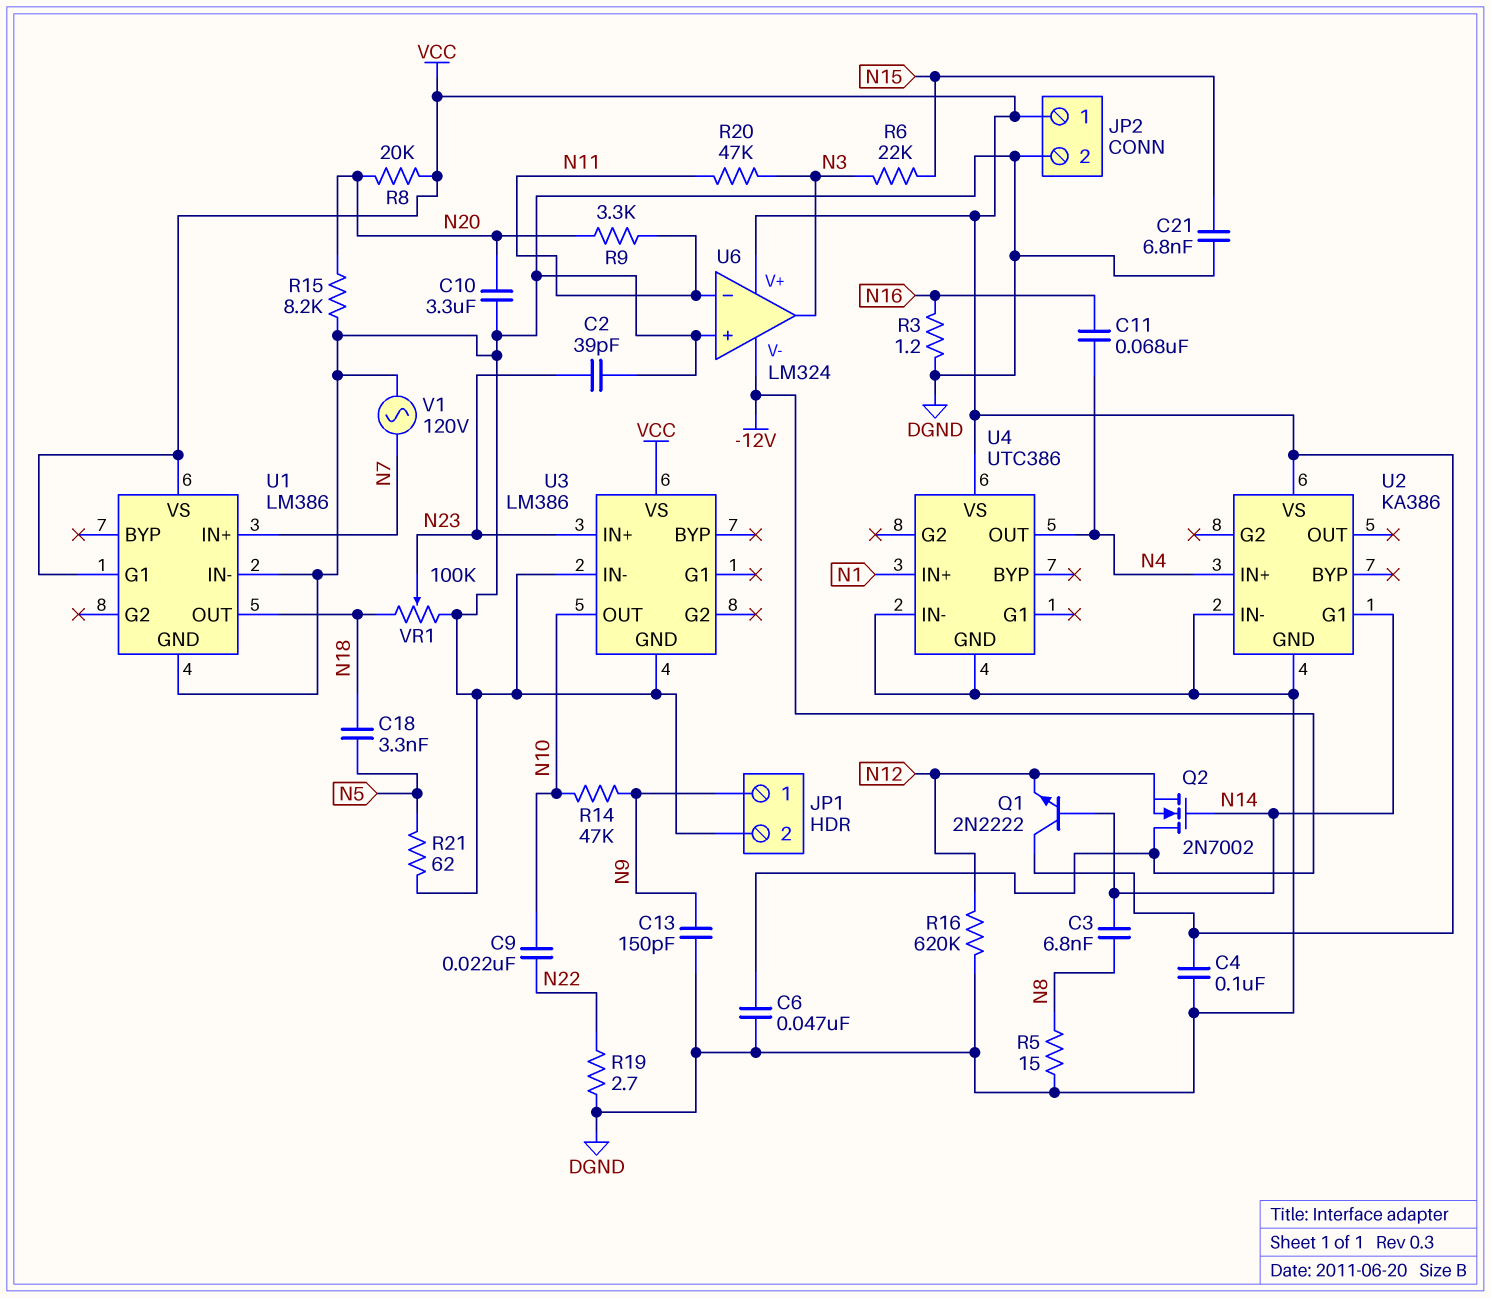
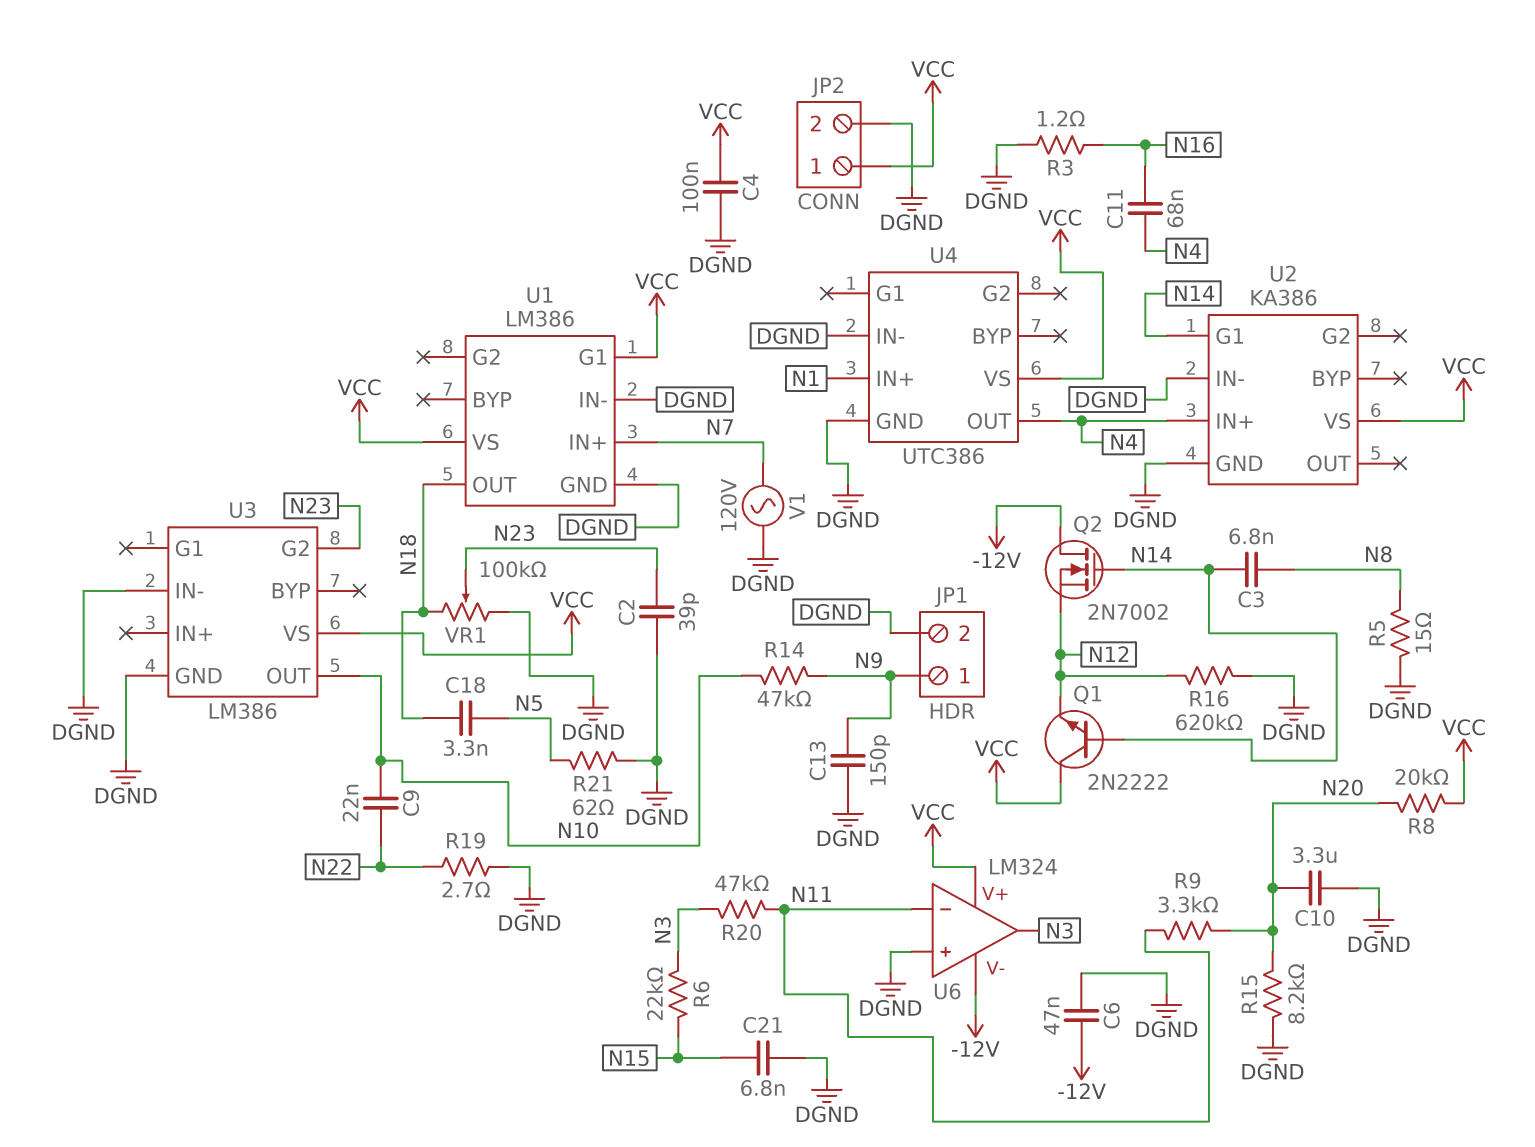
U3 pin G2: none -> N23
U3 pin IN+: N23 -> none

